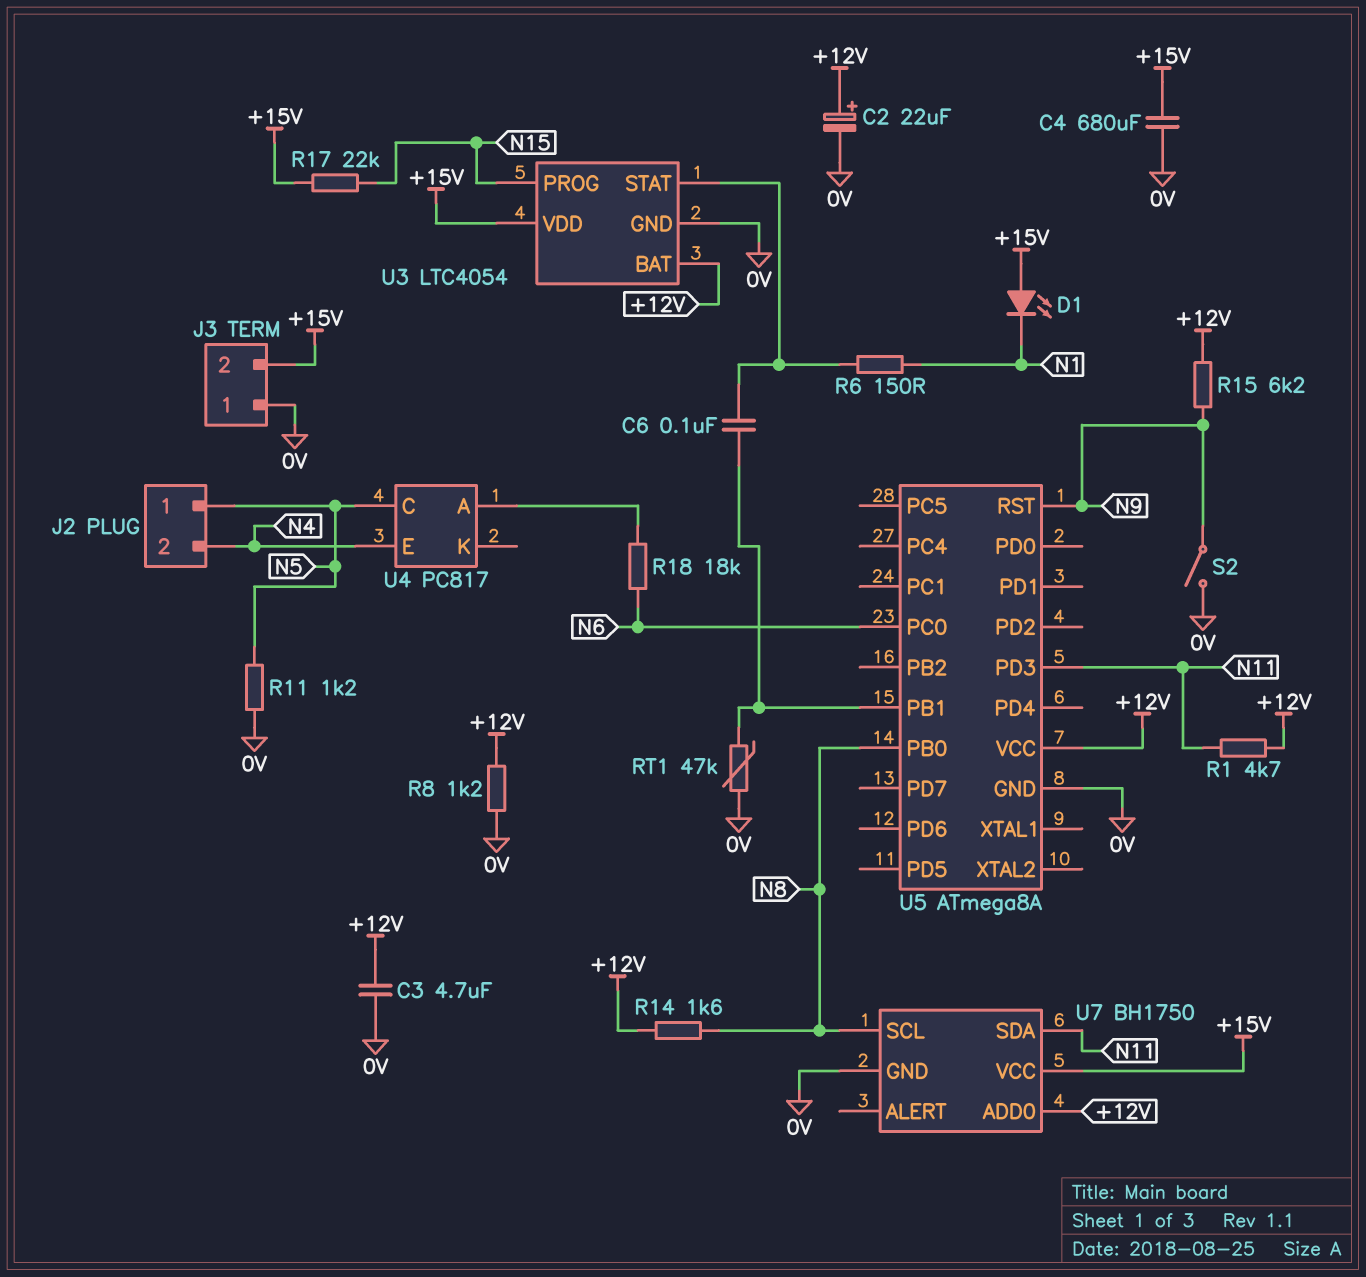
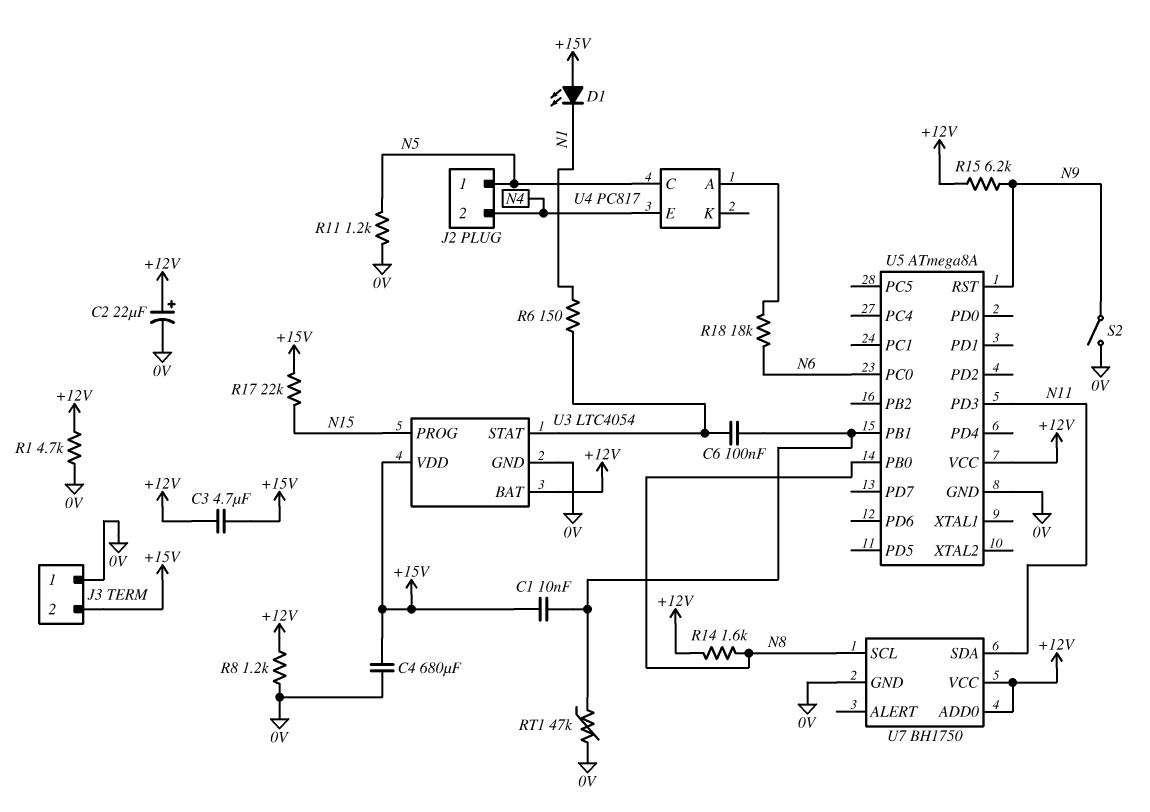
C1: none -> 10nF (+15V, U5/PB1)
C3: 4.7uF (+12V, 0V) -> 4.7uF (+12V, +15V)
R1: 4.7k (+12V, N11) -> 4.7k (+12V, 0V)
U7 pin VCC: +15V -> +12V

